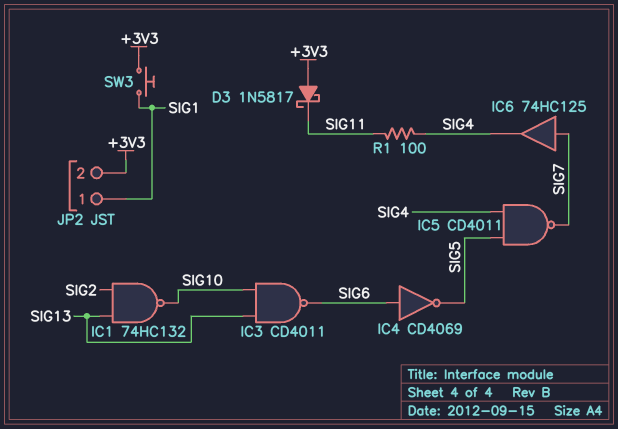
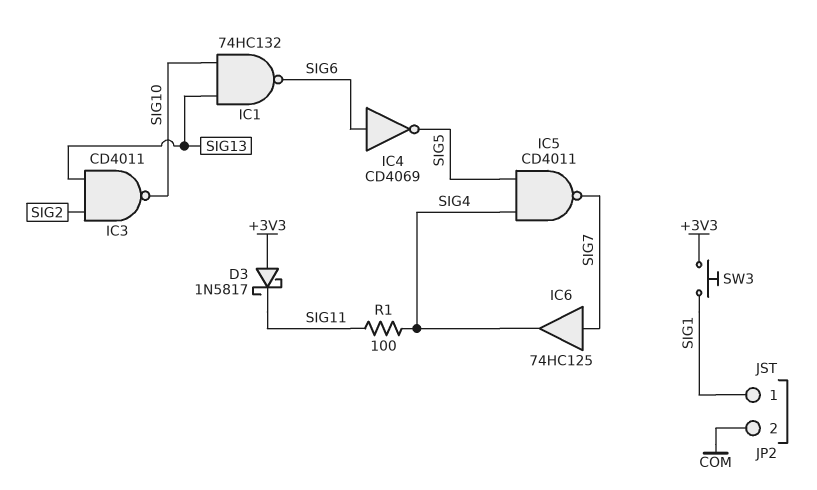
IC1: NAND 74HC132 (in SIG2, in SIG13, out SIG10) -> NAND 74HC132 (in SIG10, in SIG13, out SIG6)
IC3: NAND CD4011 (in SIG10, in SIG13, out SIG6) -> NAND CD4011 (in SIG2, in SIG13, out SIG10)
JP2 pin 2: +3V3 -> COM

